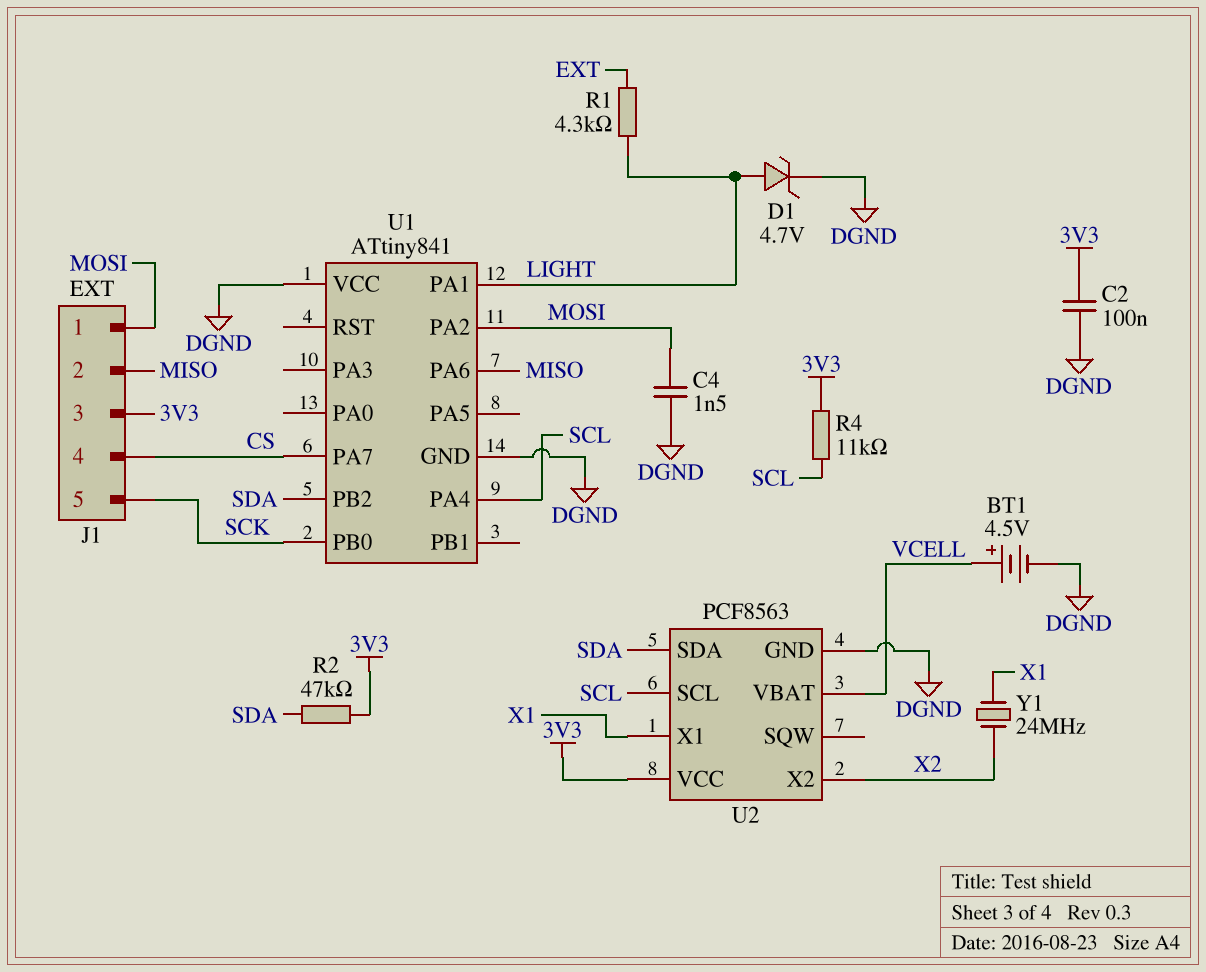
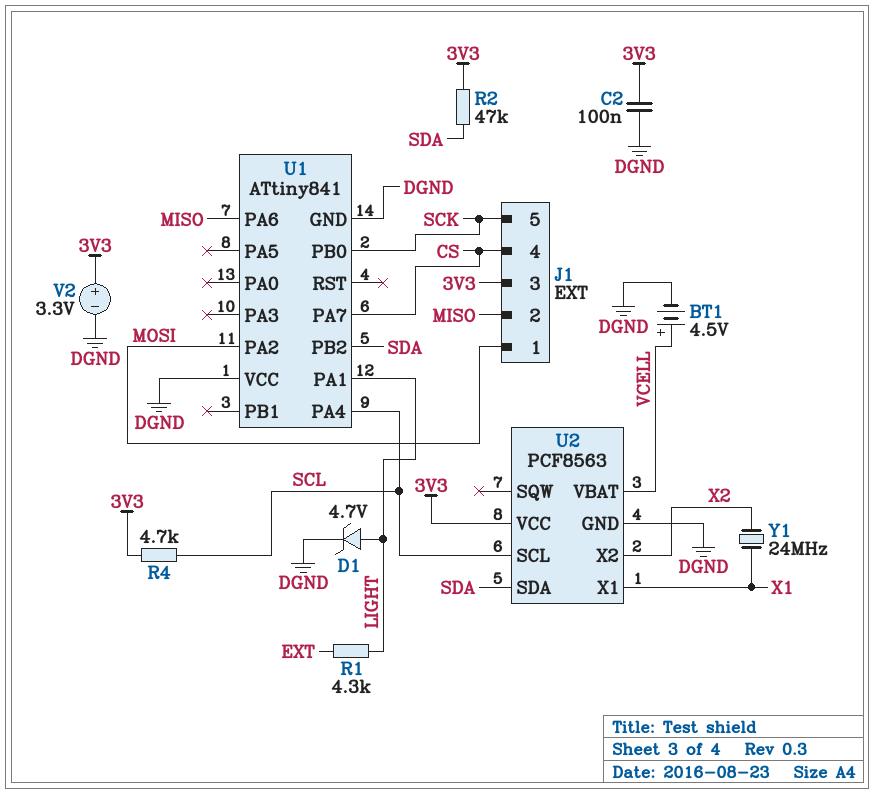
C4: 1.5nF (DGND, MOSI) -> none
R4: 11k (3V3, SCL) -> 4.7k (3V3, SCL)
V2: none -> 3.3V (plus 3V3, minus DGND)

